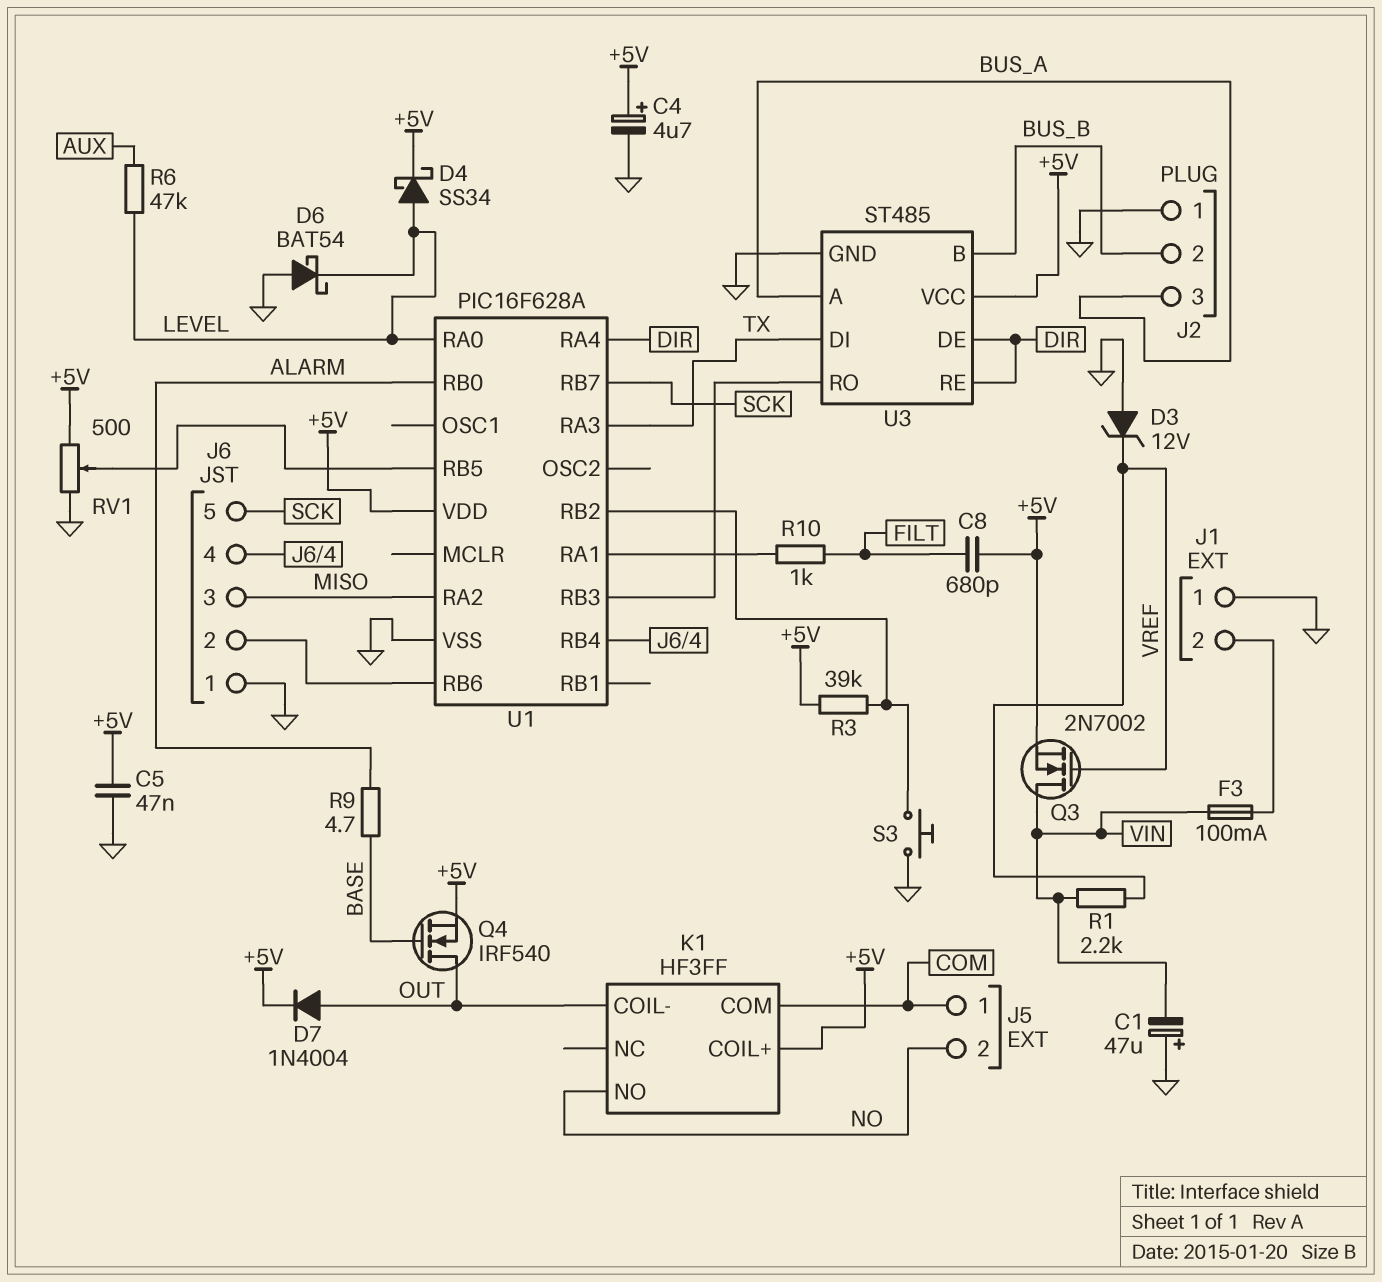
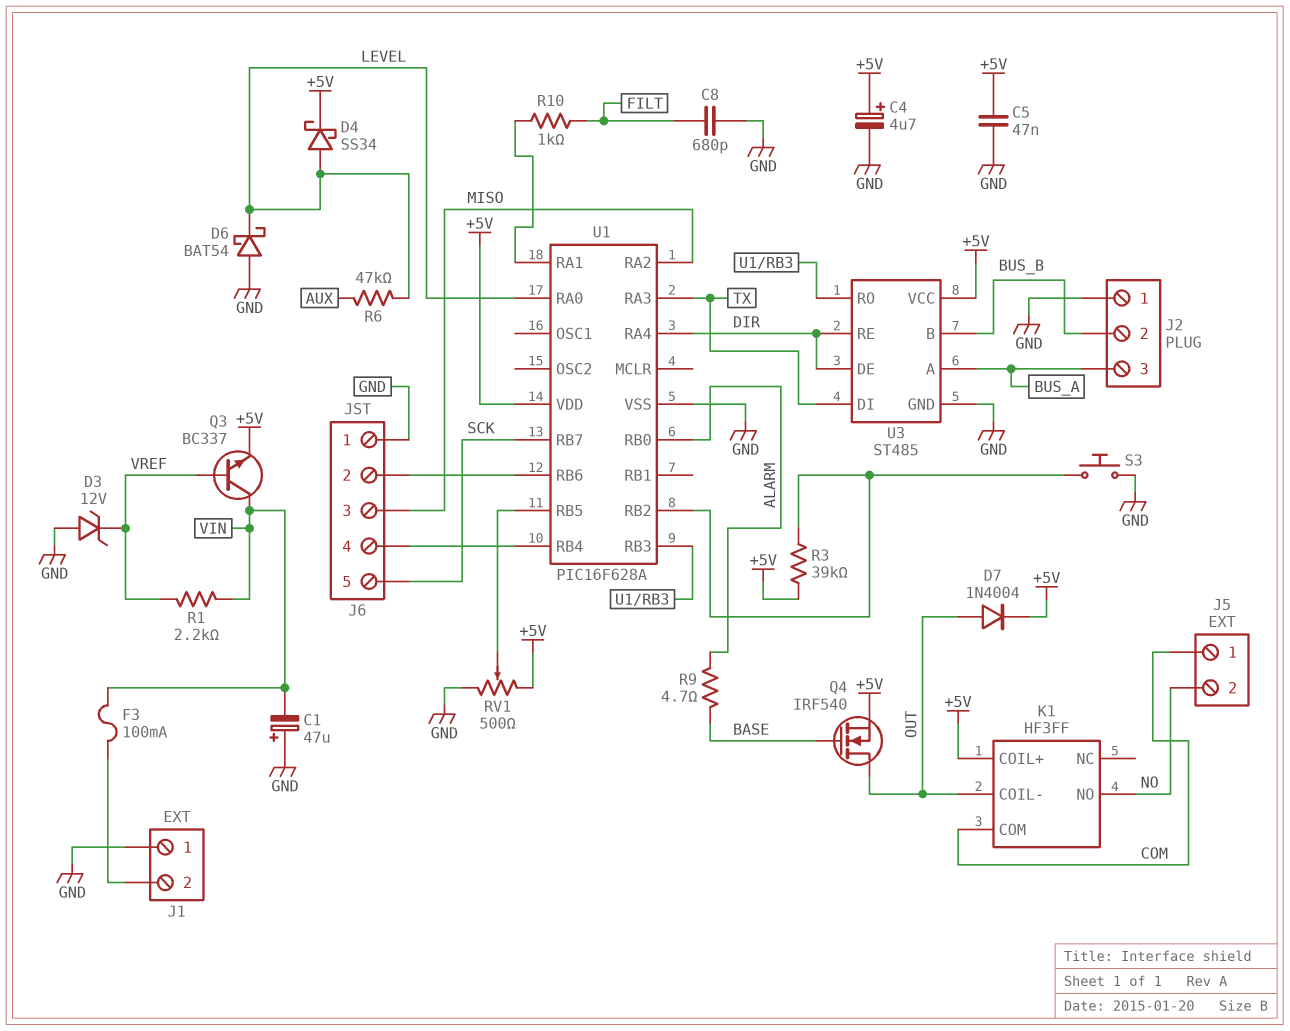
C8: 680pF (+5V, FILT) -> 680pF (FILT, GND)
Q3: NMOS 2N7002 (G VREF, D VIN, S +5V) -> NPN BC337 (B VREF, C VIN, E +5V)

